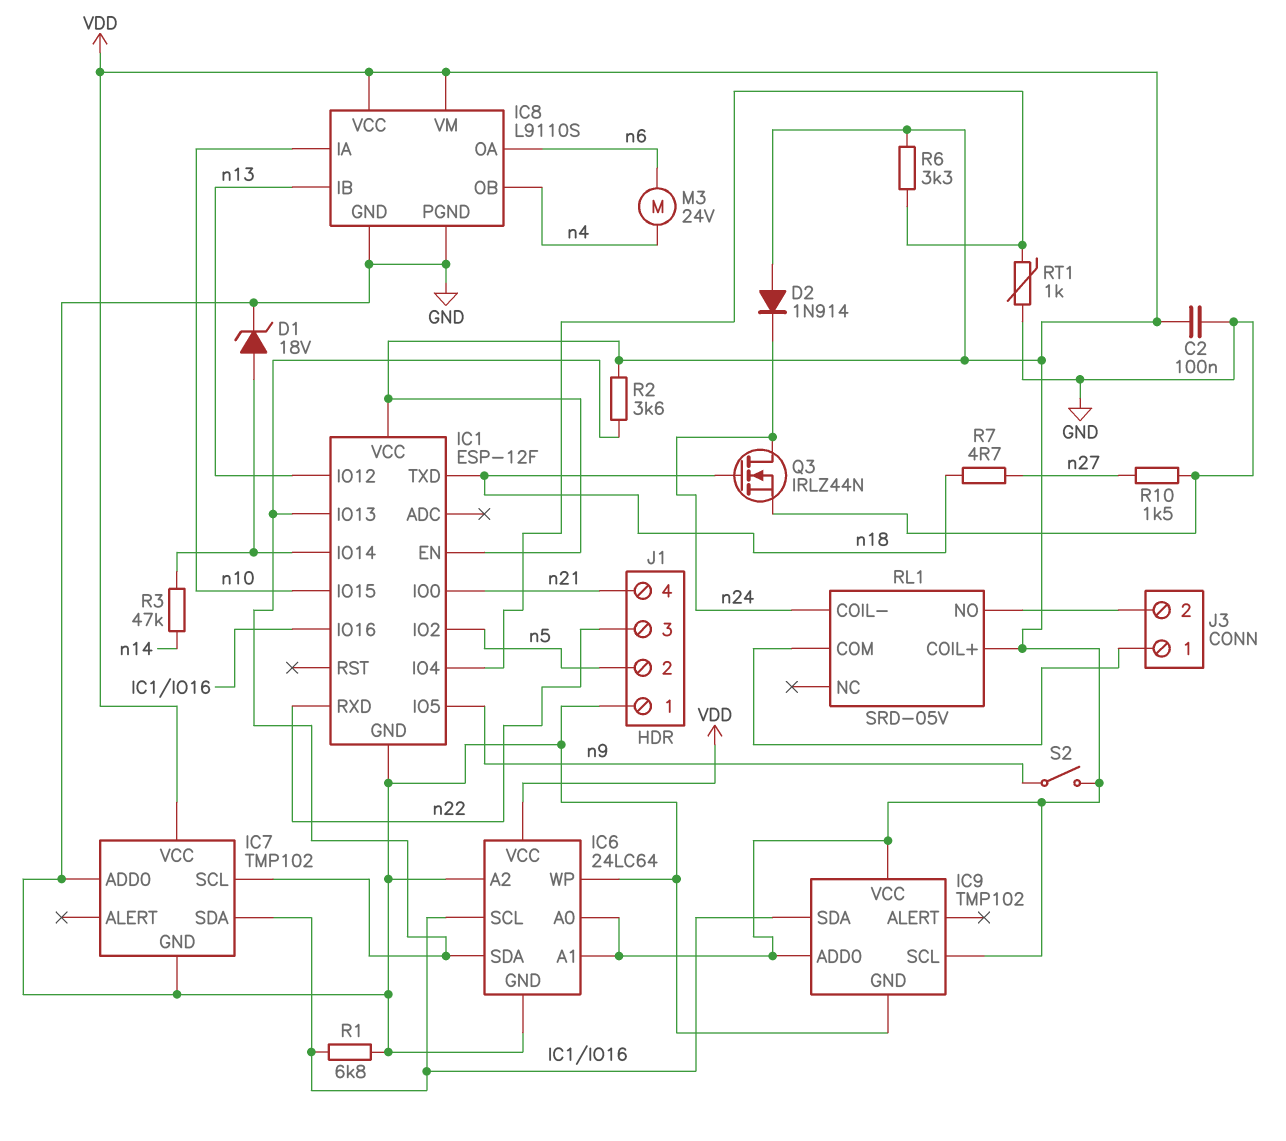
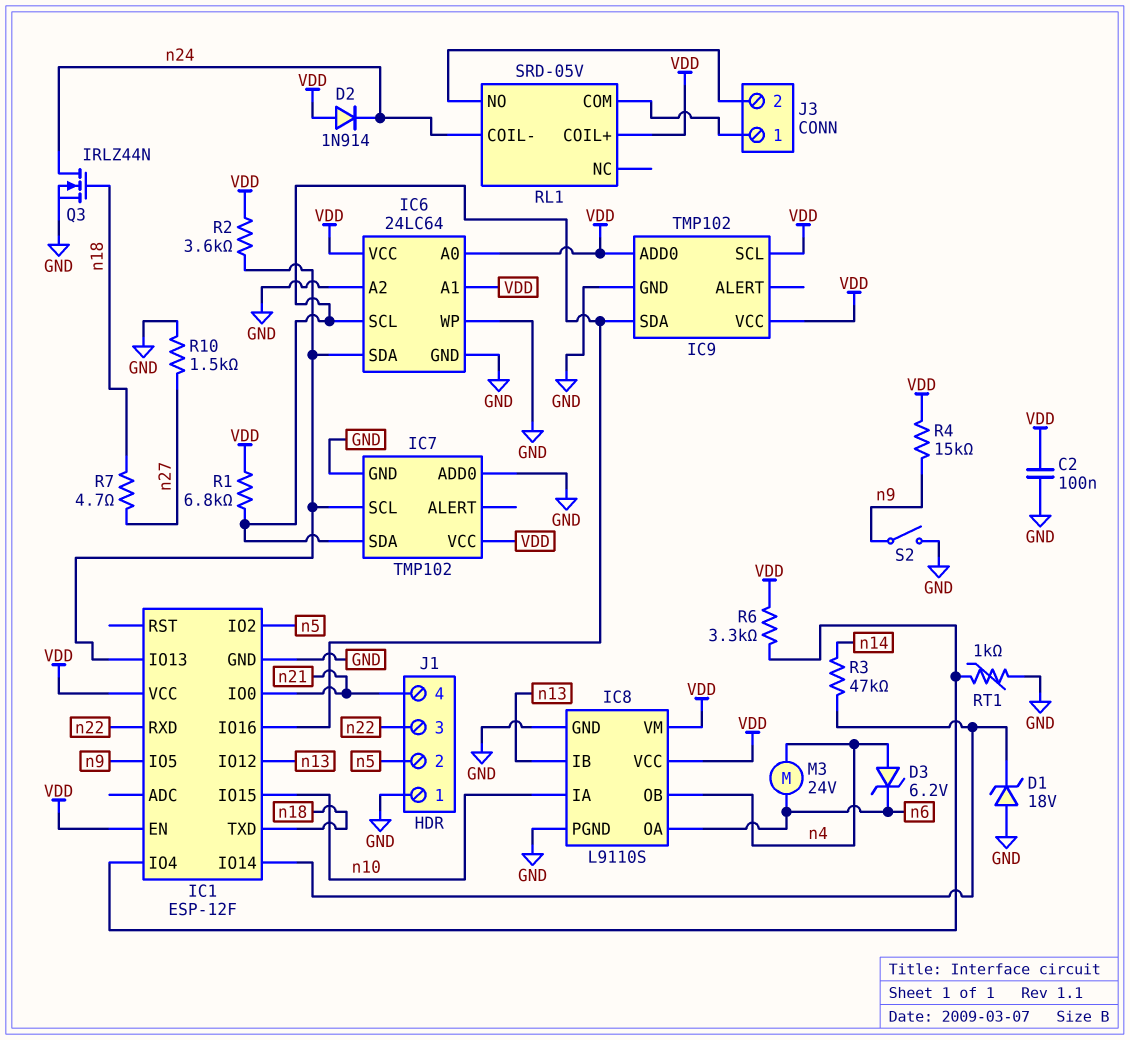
D1: zener 18V (A IC1/IO14, K GND) -> zener 18V (A GND, K IC1/IO14)
D3: none -> zener 6.2V (A n4, K n6)
R1: 6.8k (GND, IC1/IO16) -> 6.8k (IC1/IO16, VDD)
R4: none -> 15k (VDD, n9)
S2: switch (VDD, n9) -> switch (GND, n9)

